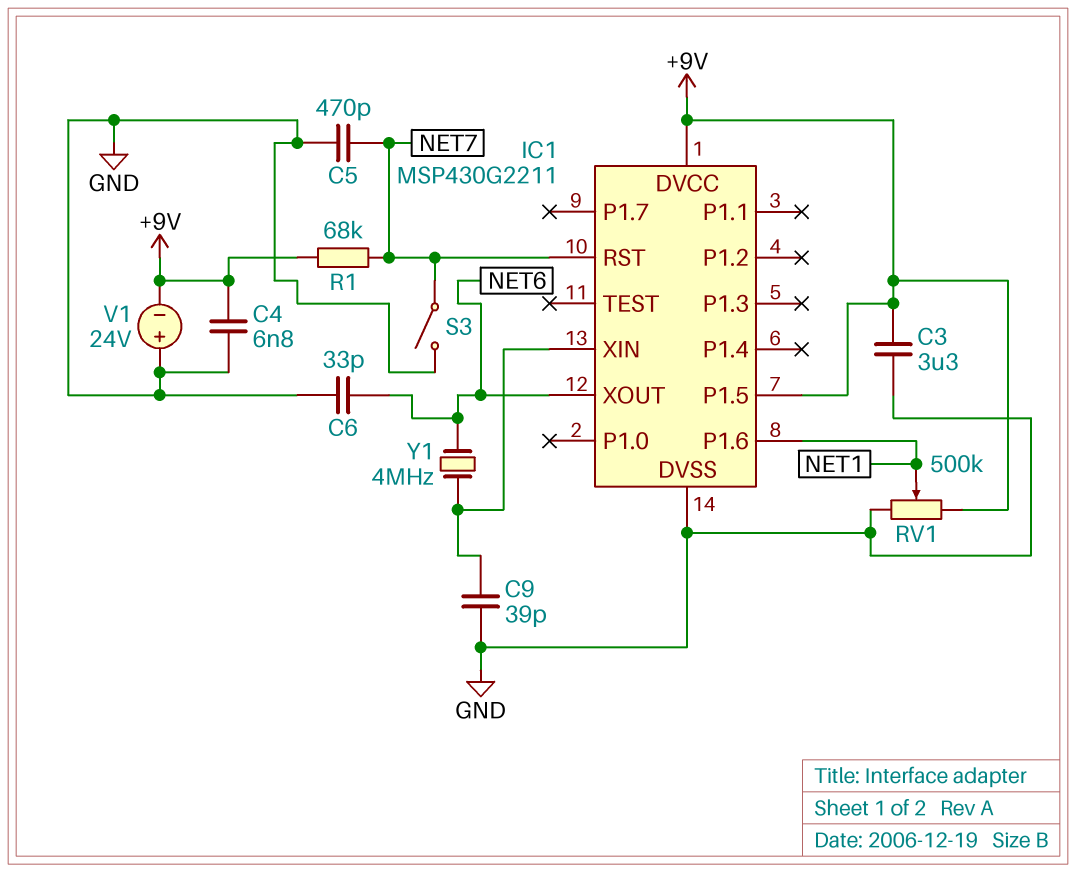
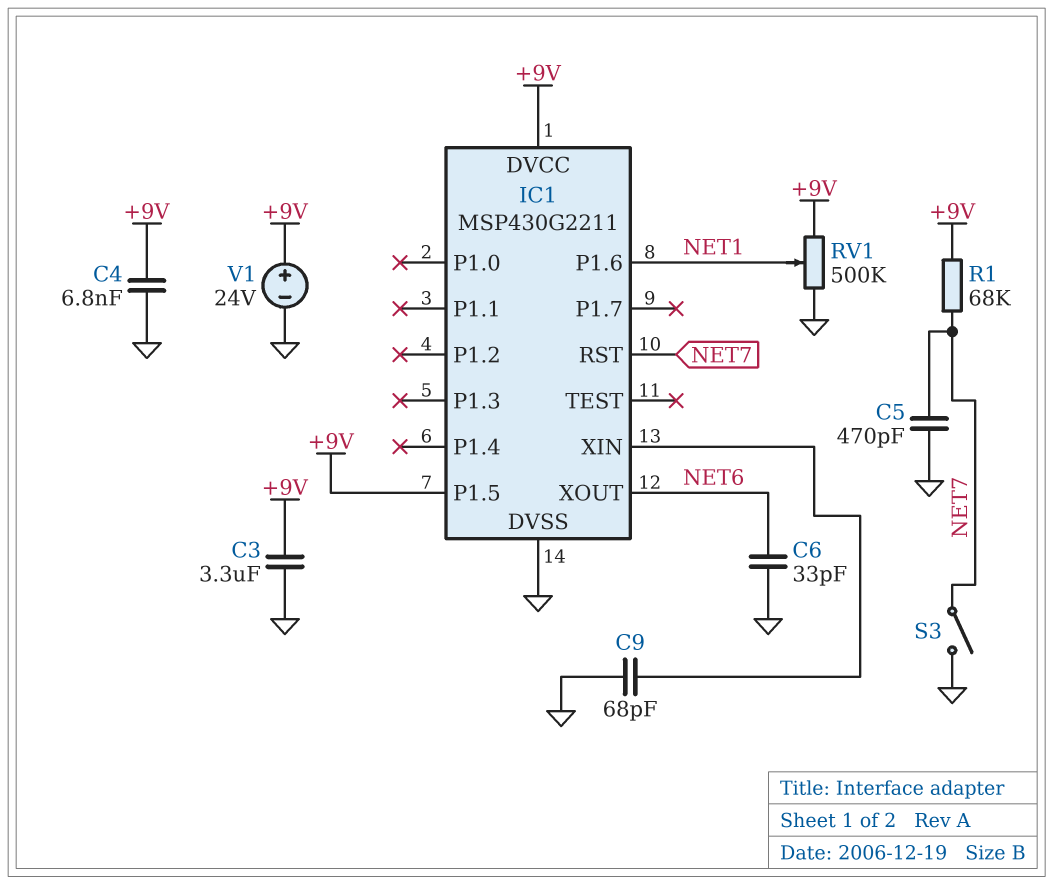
C9: 39pF (GND, IC1/XIN) -> 68pF (GND, IC1/XIN)
V1: 24V (plus GND, minus +9V) -> 24V (plus +9V, minus GND)
Y1: 4MHz (IC1/XIN, NET6) -> none

